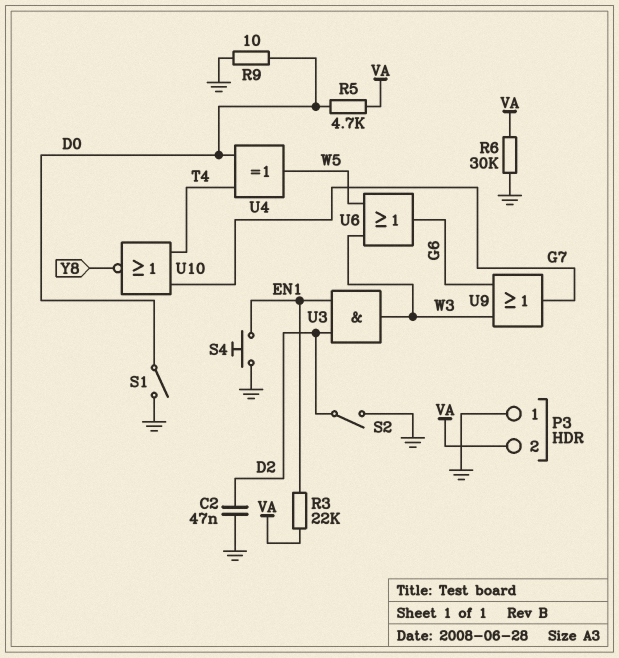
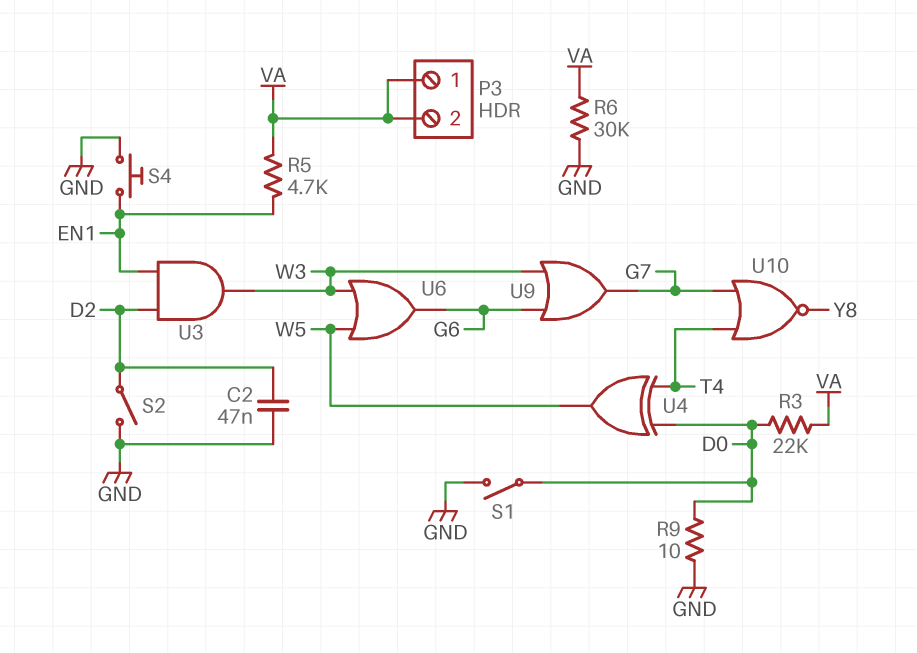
P3 pin 1: GND -> VA
R3: 22k (EN1, VA) -> 22k (D0, VA)
R5: 4.7k (D0, VA) -> 4.7k (EN1, VA)

